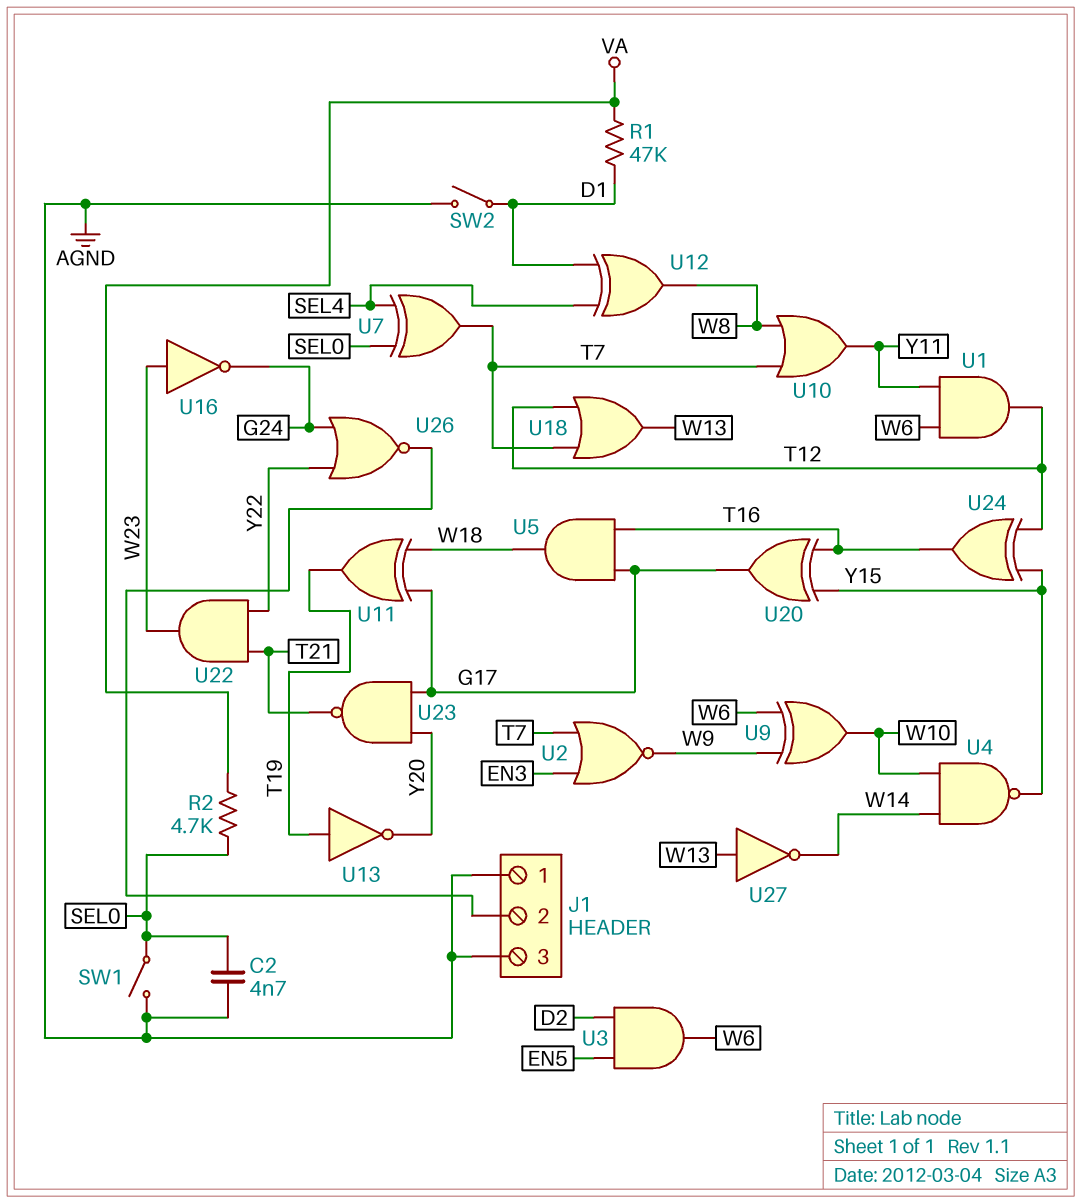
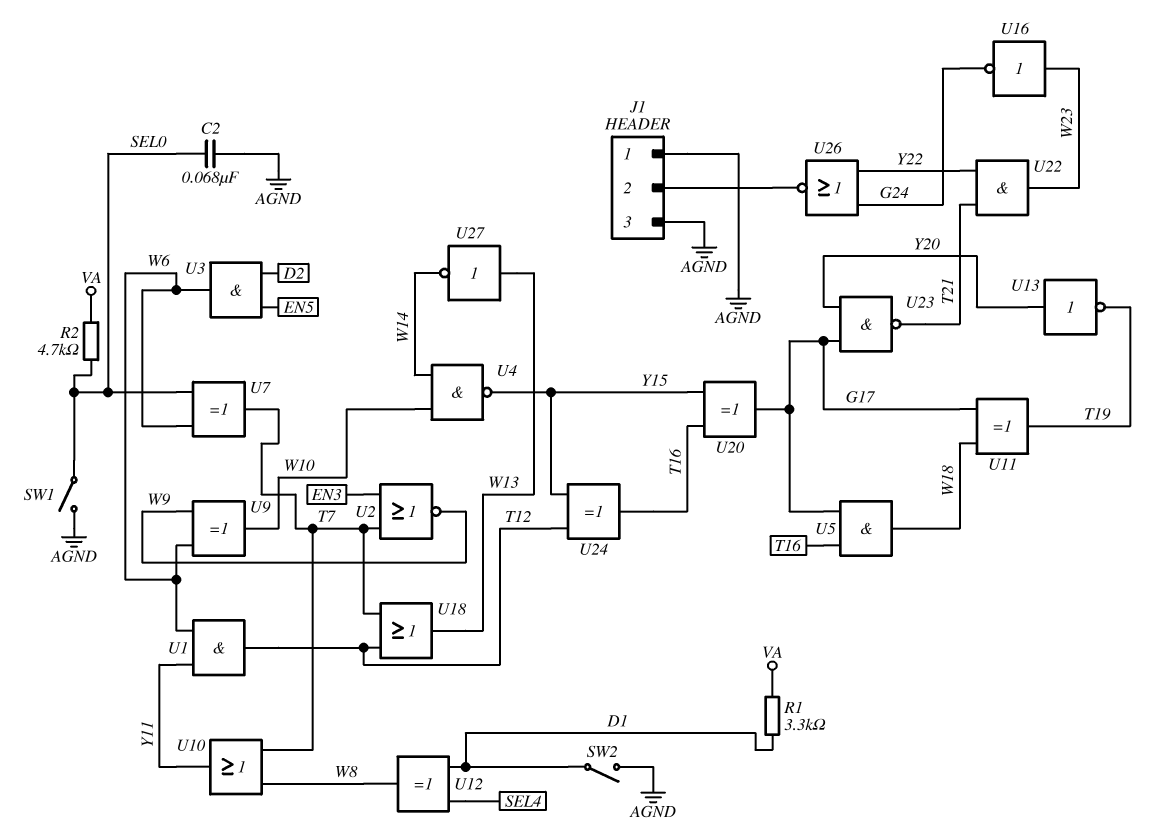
C2: 4.7nF (AGND, SEL0) -> 68nF (AGND, SEL0)
R1: 47k (D1, VA) -> 3.3k (D1, VA)
U7: XOR (in SEL0, in SEL4, out T7) -> XOR (in SEL0, in W6, out T7)
U13: NOT (in T19, out Y20) -> NOT (in Y20, out T19)

